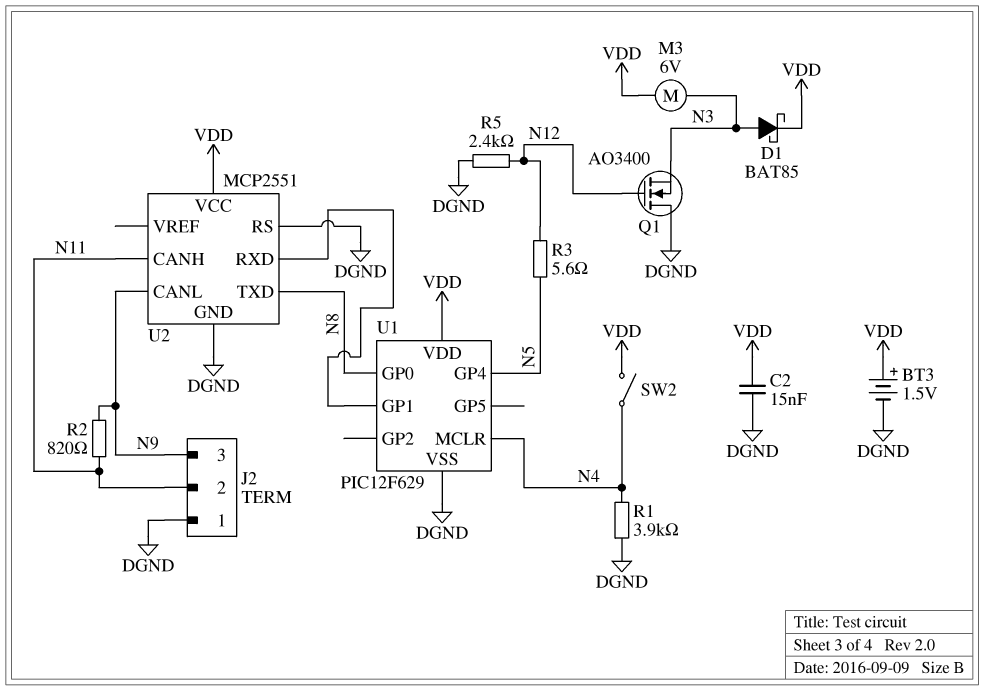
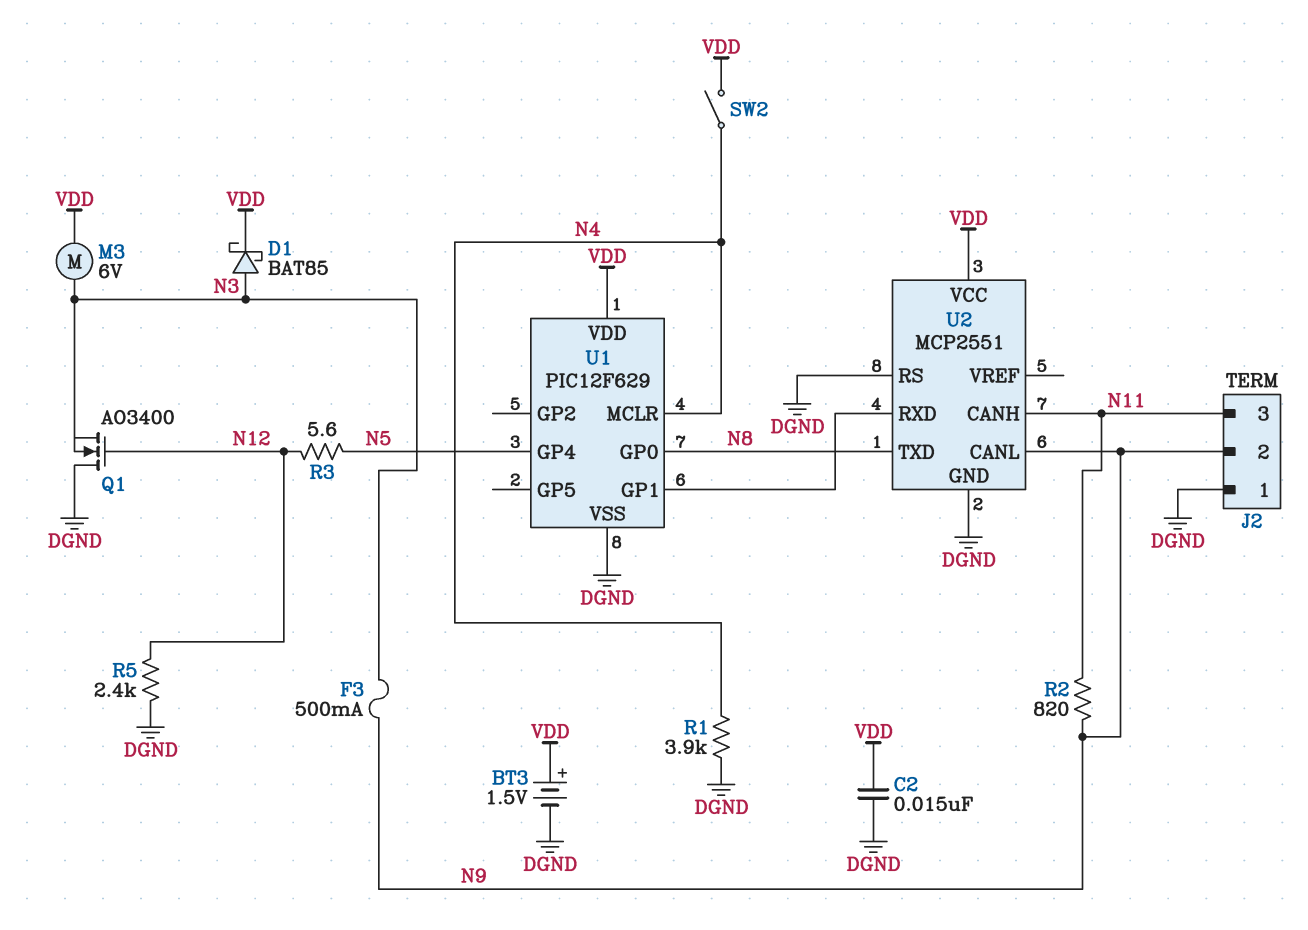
F3: none -> 500mA (N3, N9)
J2 pin 2: N11 -> N9
J2 pin 3: N9 -> N11

